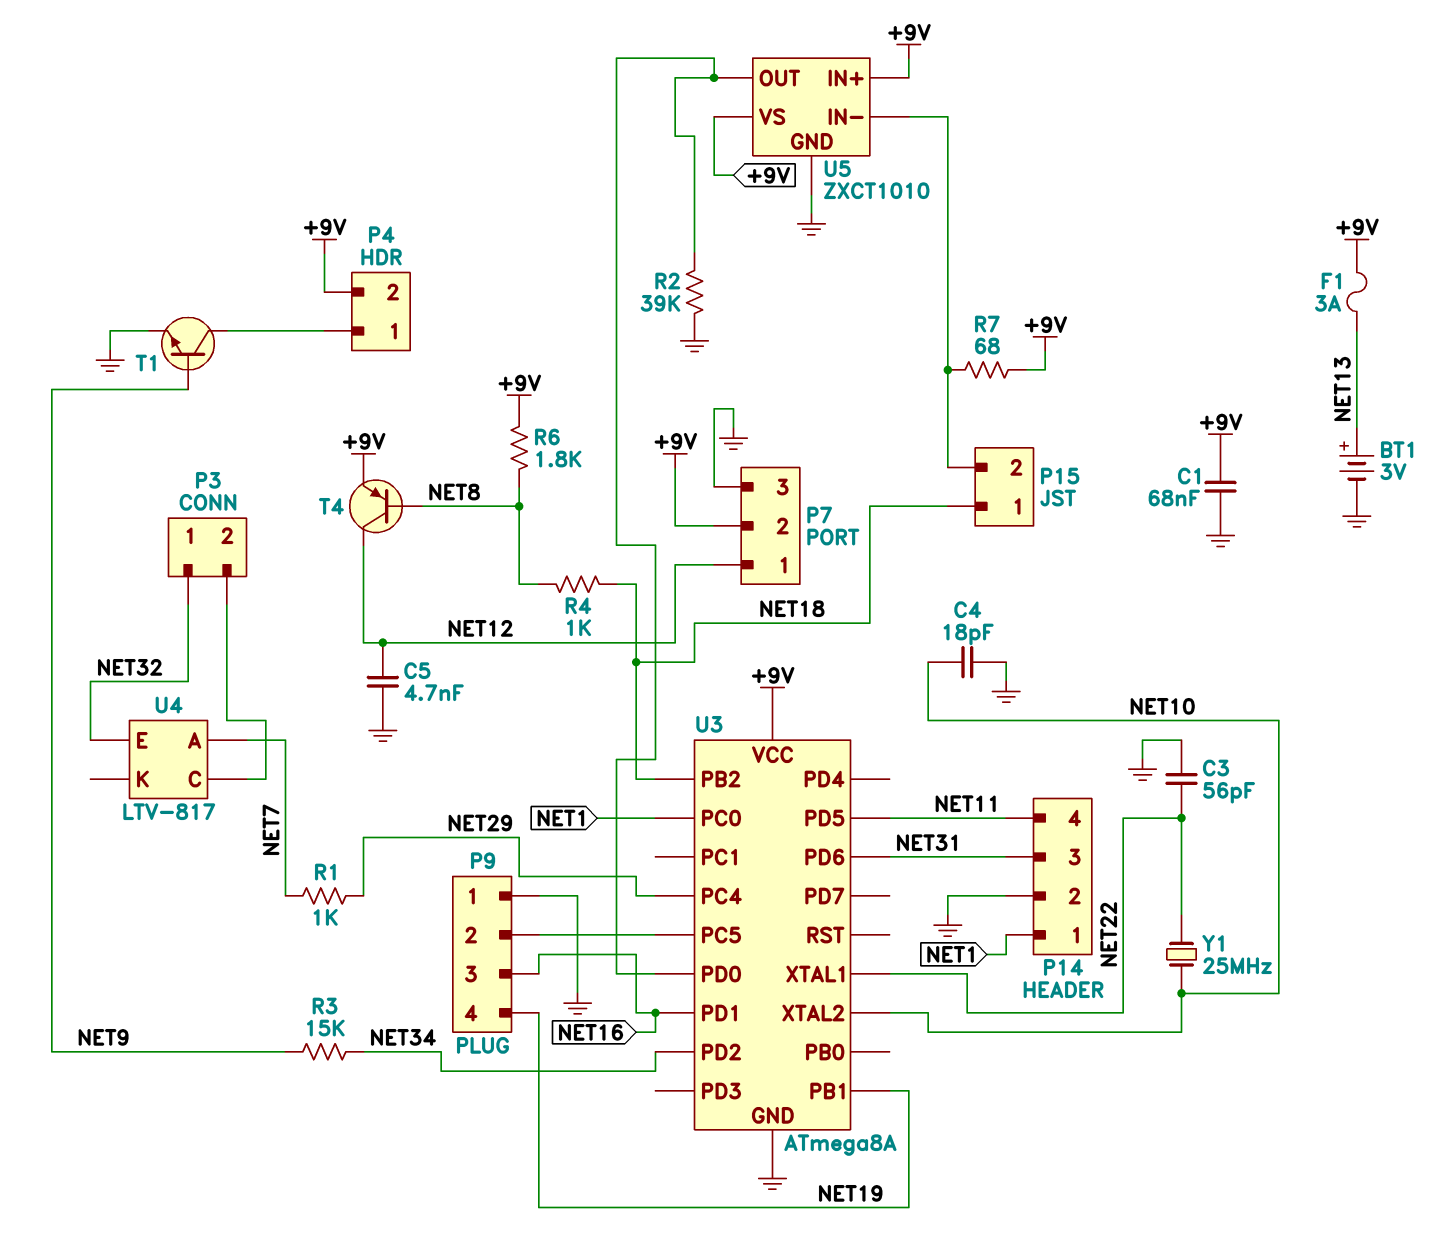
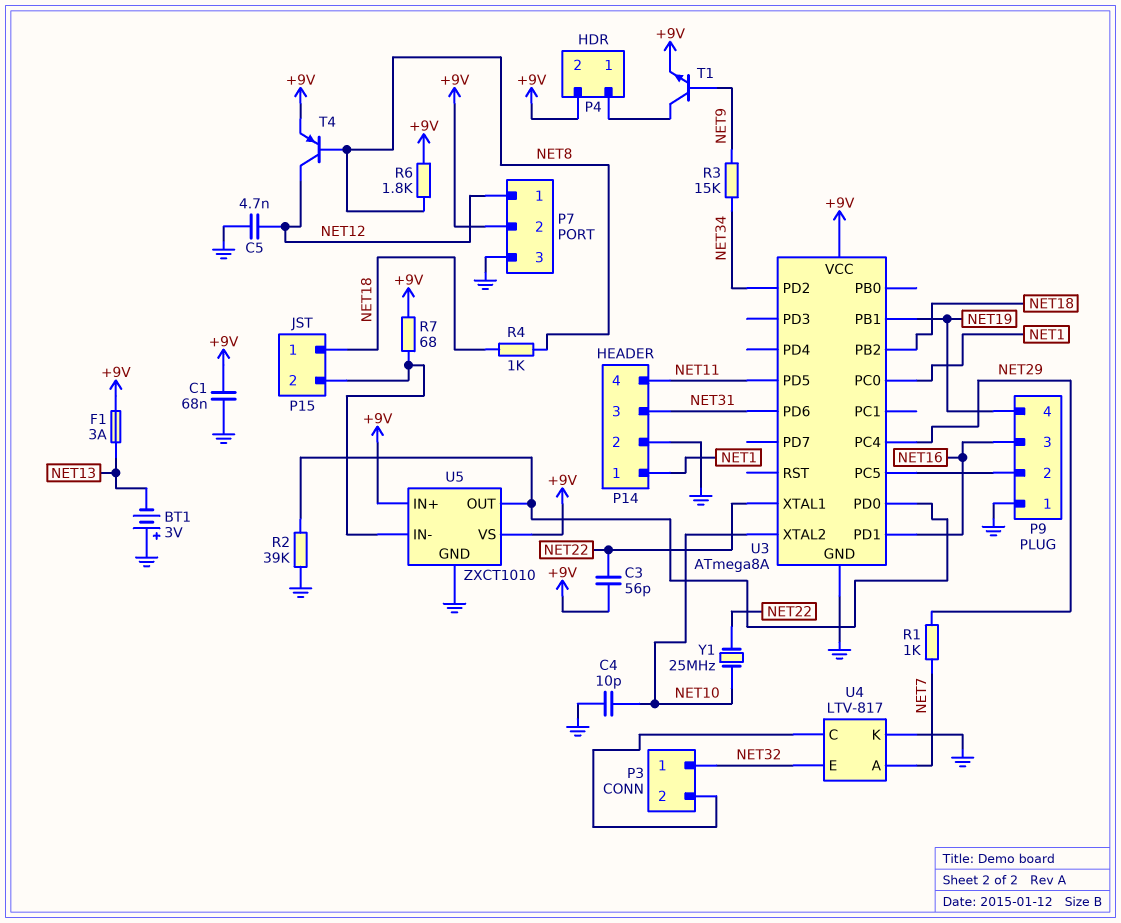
BT1: 3V (plus NET13, minus GND) -> 3V (plus GND, minus NET13)
C3: 56pF (GND, NET22) -> 56pF (+9V, NET22)
C4: 18pF (GND, NET10) -> 10pF (GND, NET10)
T1: NPN (B NET9, C P4/1, E GND) -> NPN (B NET9, C P4/1, E +9V)
U4 pin K: none -> GND

